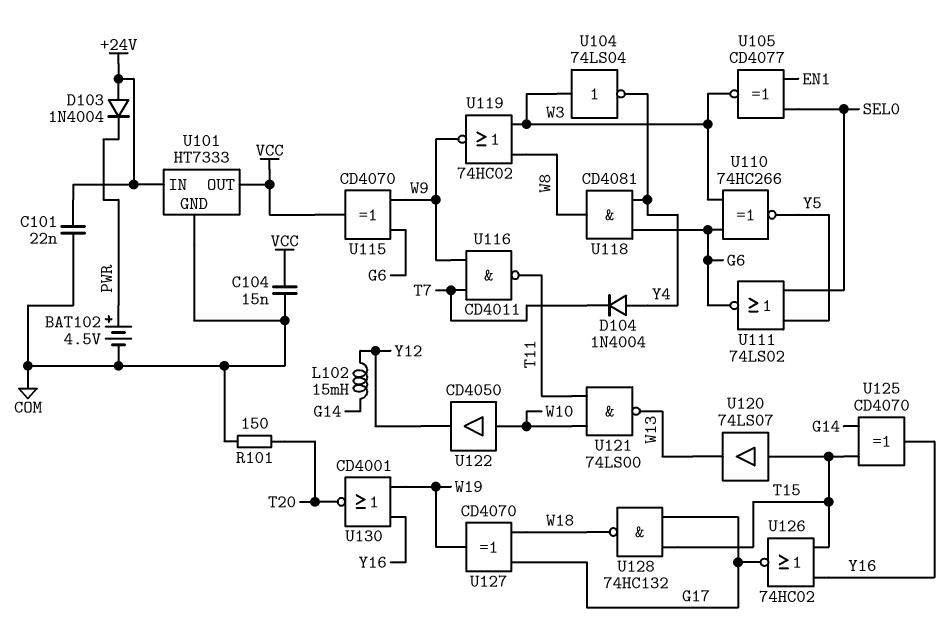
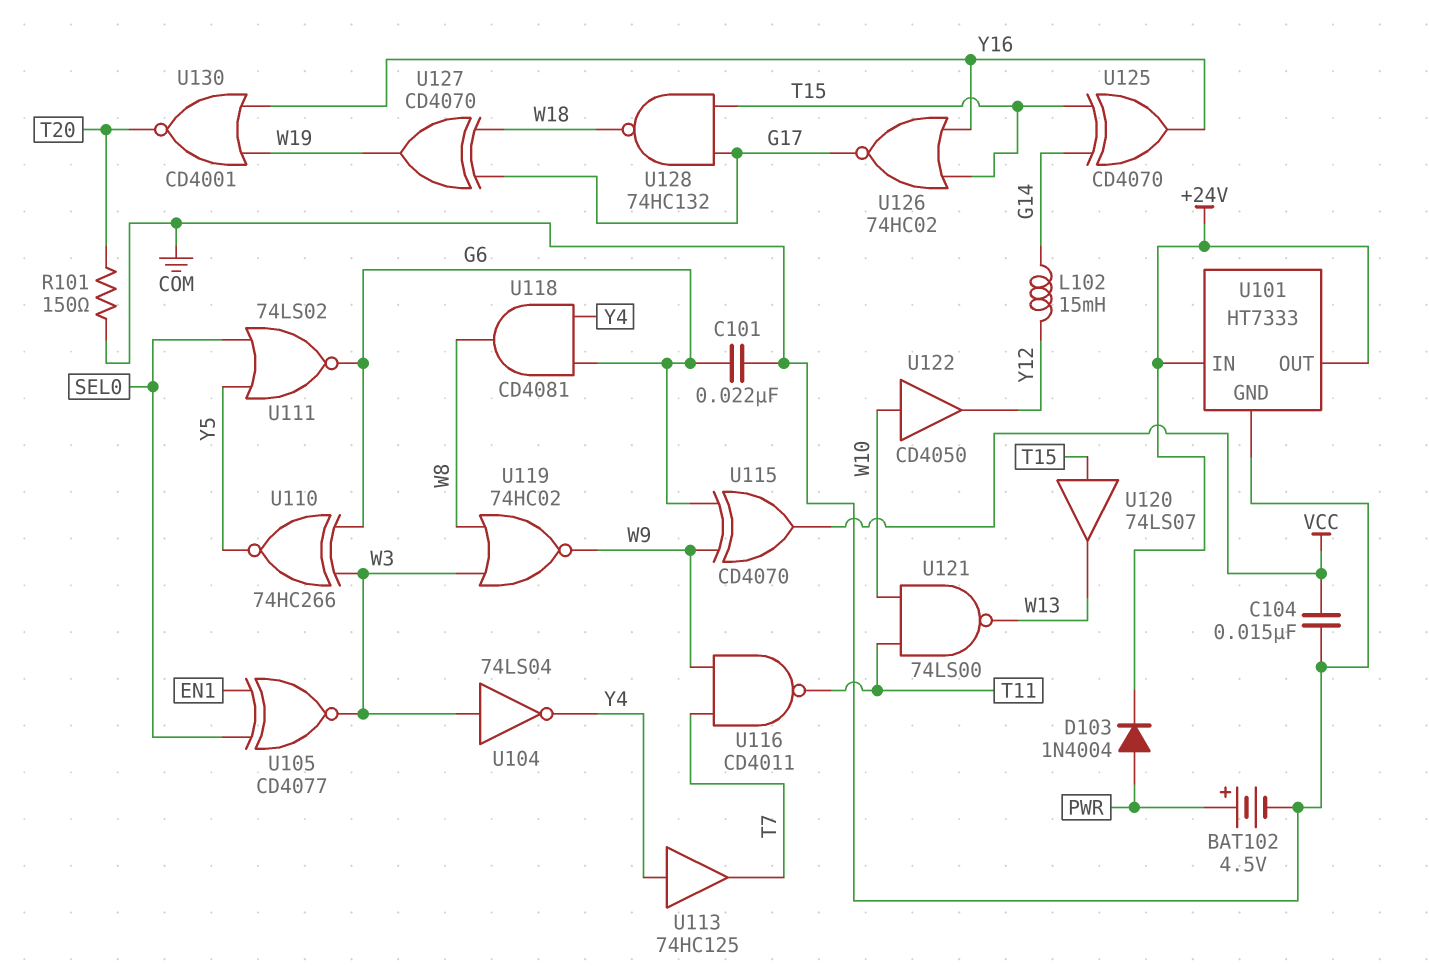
C101: 22nF (+24V, COM) -> 22nF (COM, G6)
D103: diode 1N4004 (A +24V, K PWR) -> diode 1N4004 (A PWR, K +24V)
D104: diode 1N4004 (A Y4, K T7) -> none
U101 pin OUT: VCC -> +24V
U113: none -> buffer 74HC125 (in Y4, out T7)

